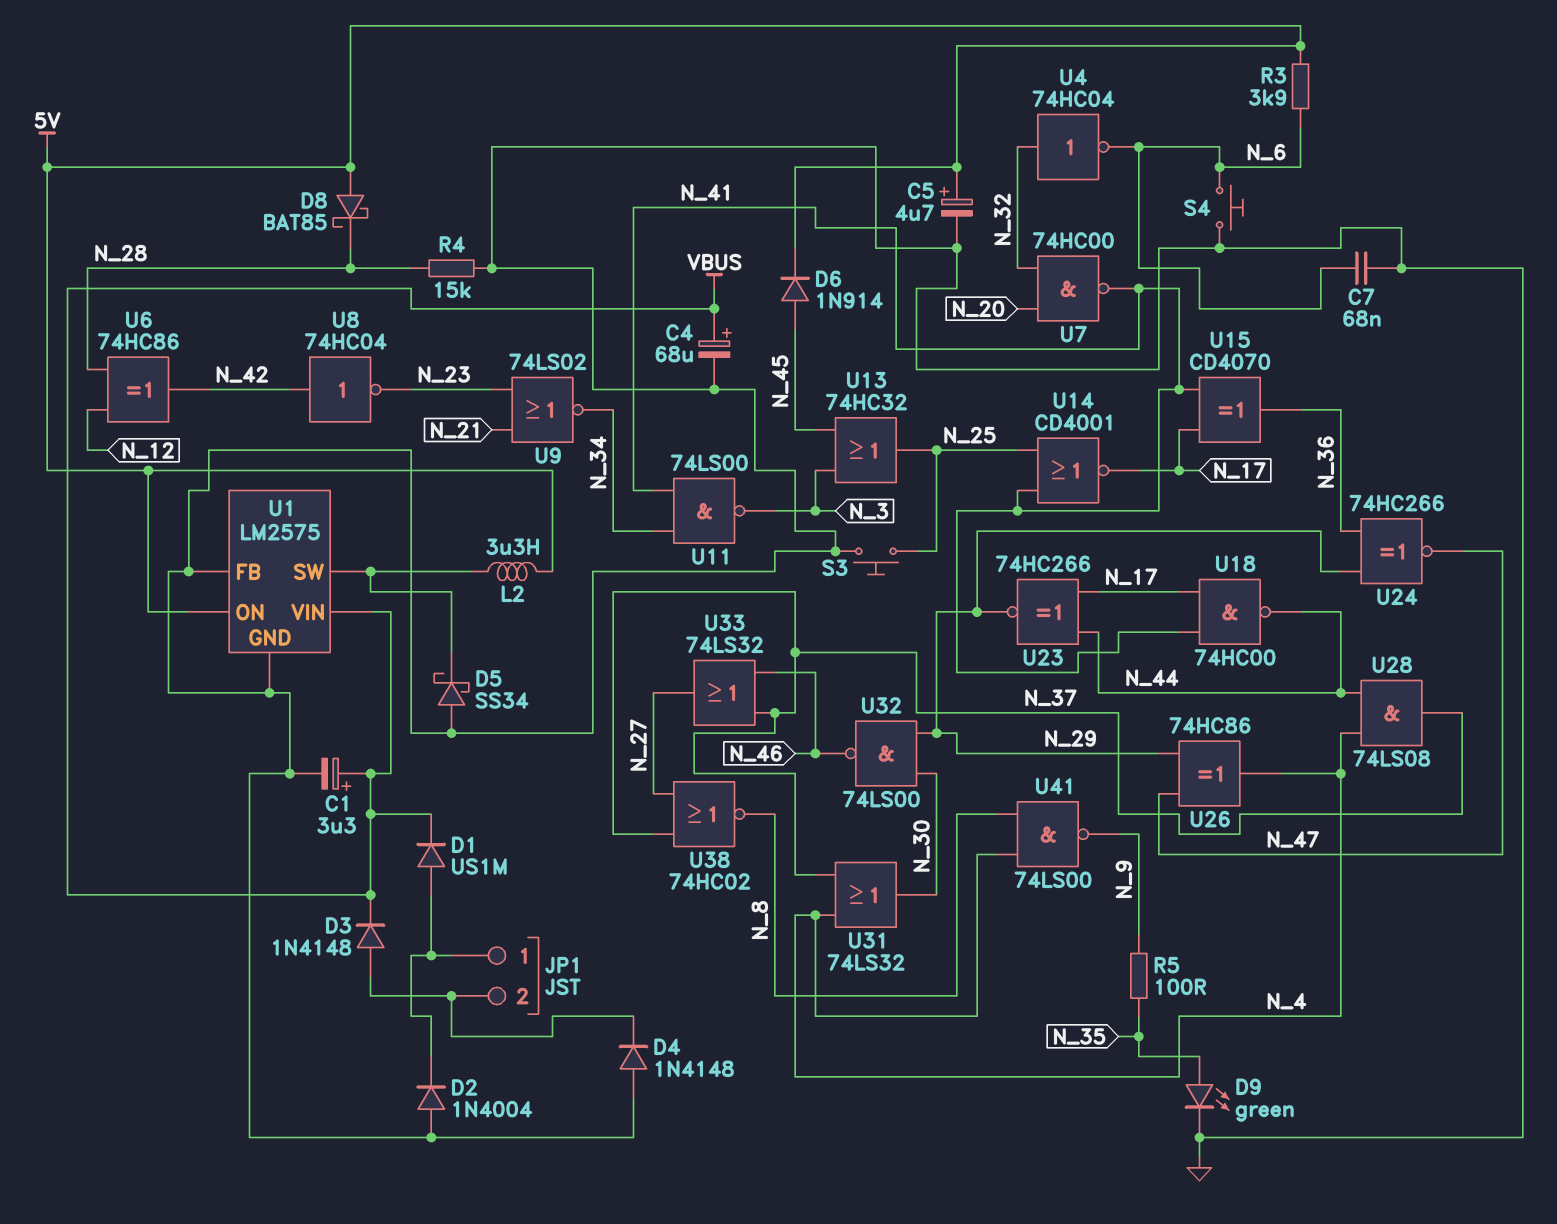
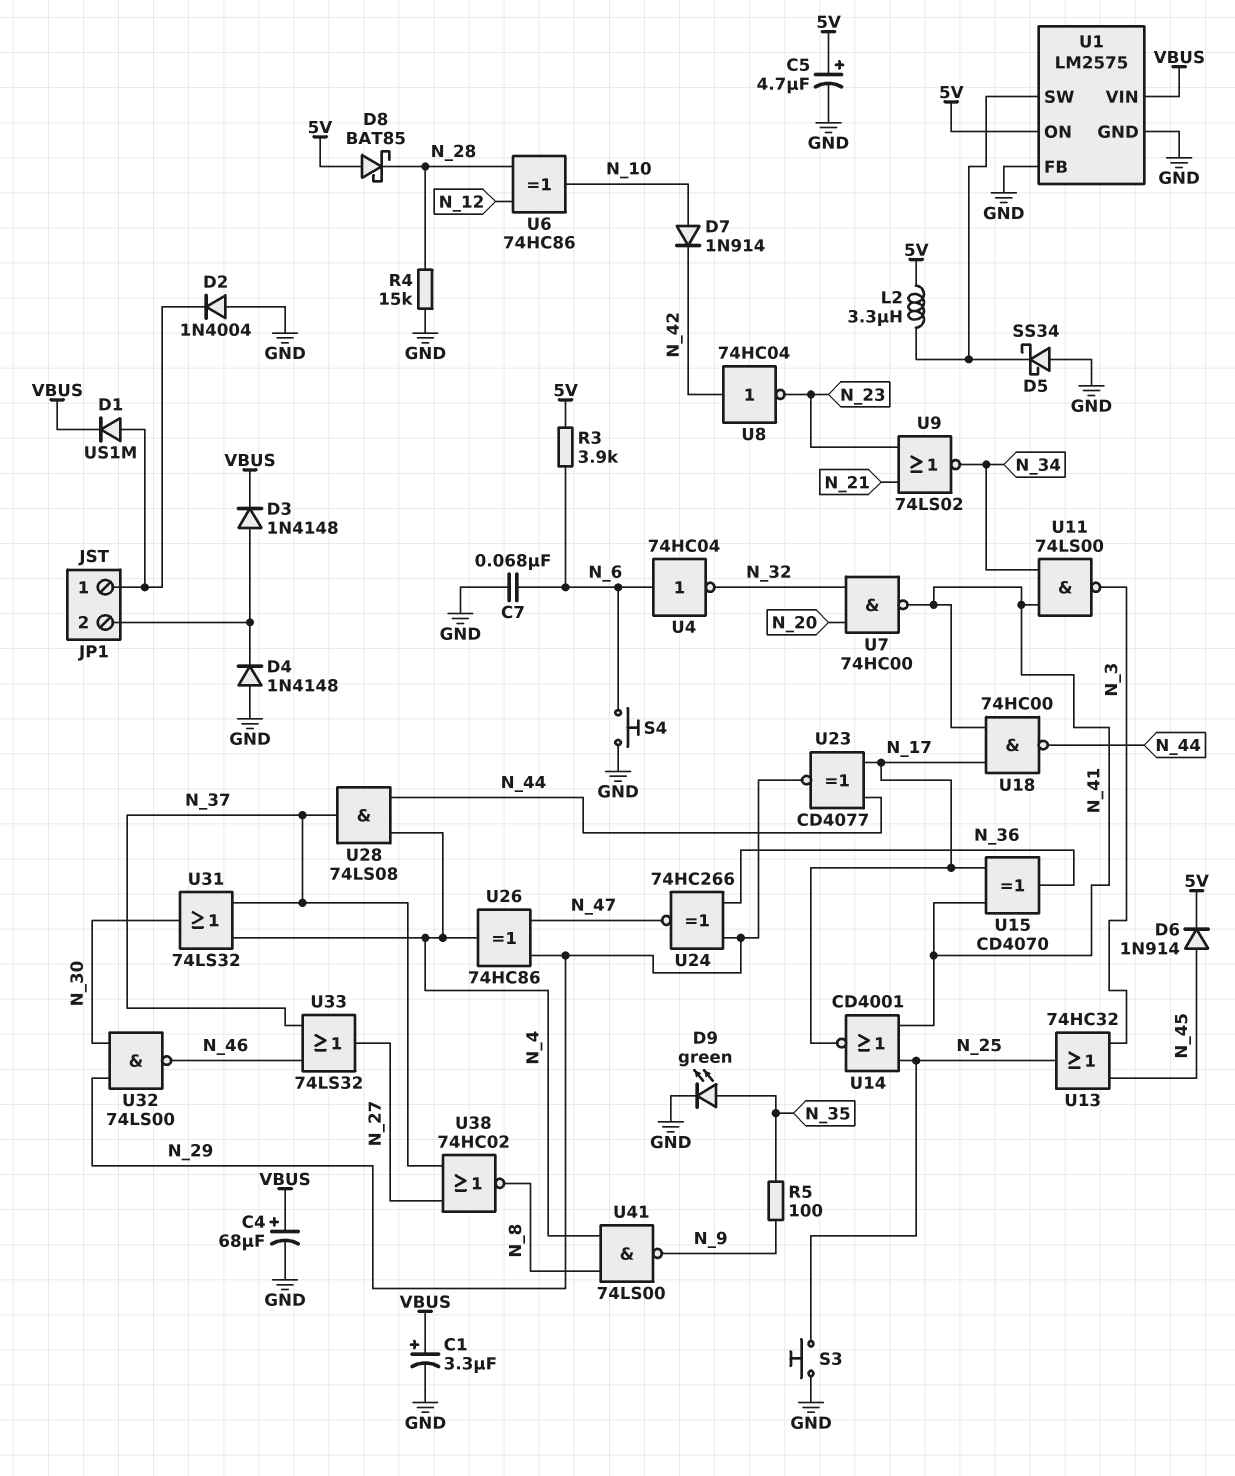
D7: none -> diode 1N914 (A N_10, K N_42)
U4: NOT 74HC04 (in N_32, out N_6) -> NOT 74HC04 (in N_6, out N_32)
U6: XOR 74HC86 (in N_12, in N_28, out N_42) -> XOR 74HC86 (in N_12, in N_28, out N_10)
U23: XNOR 74HC266 (in N_17, in N_44, out N_29) -> XNOR CD4077 (in N_17, in N_44, out N_29)

